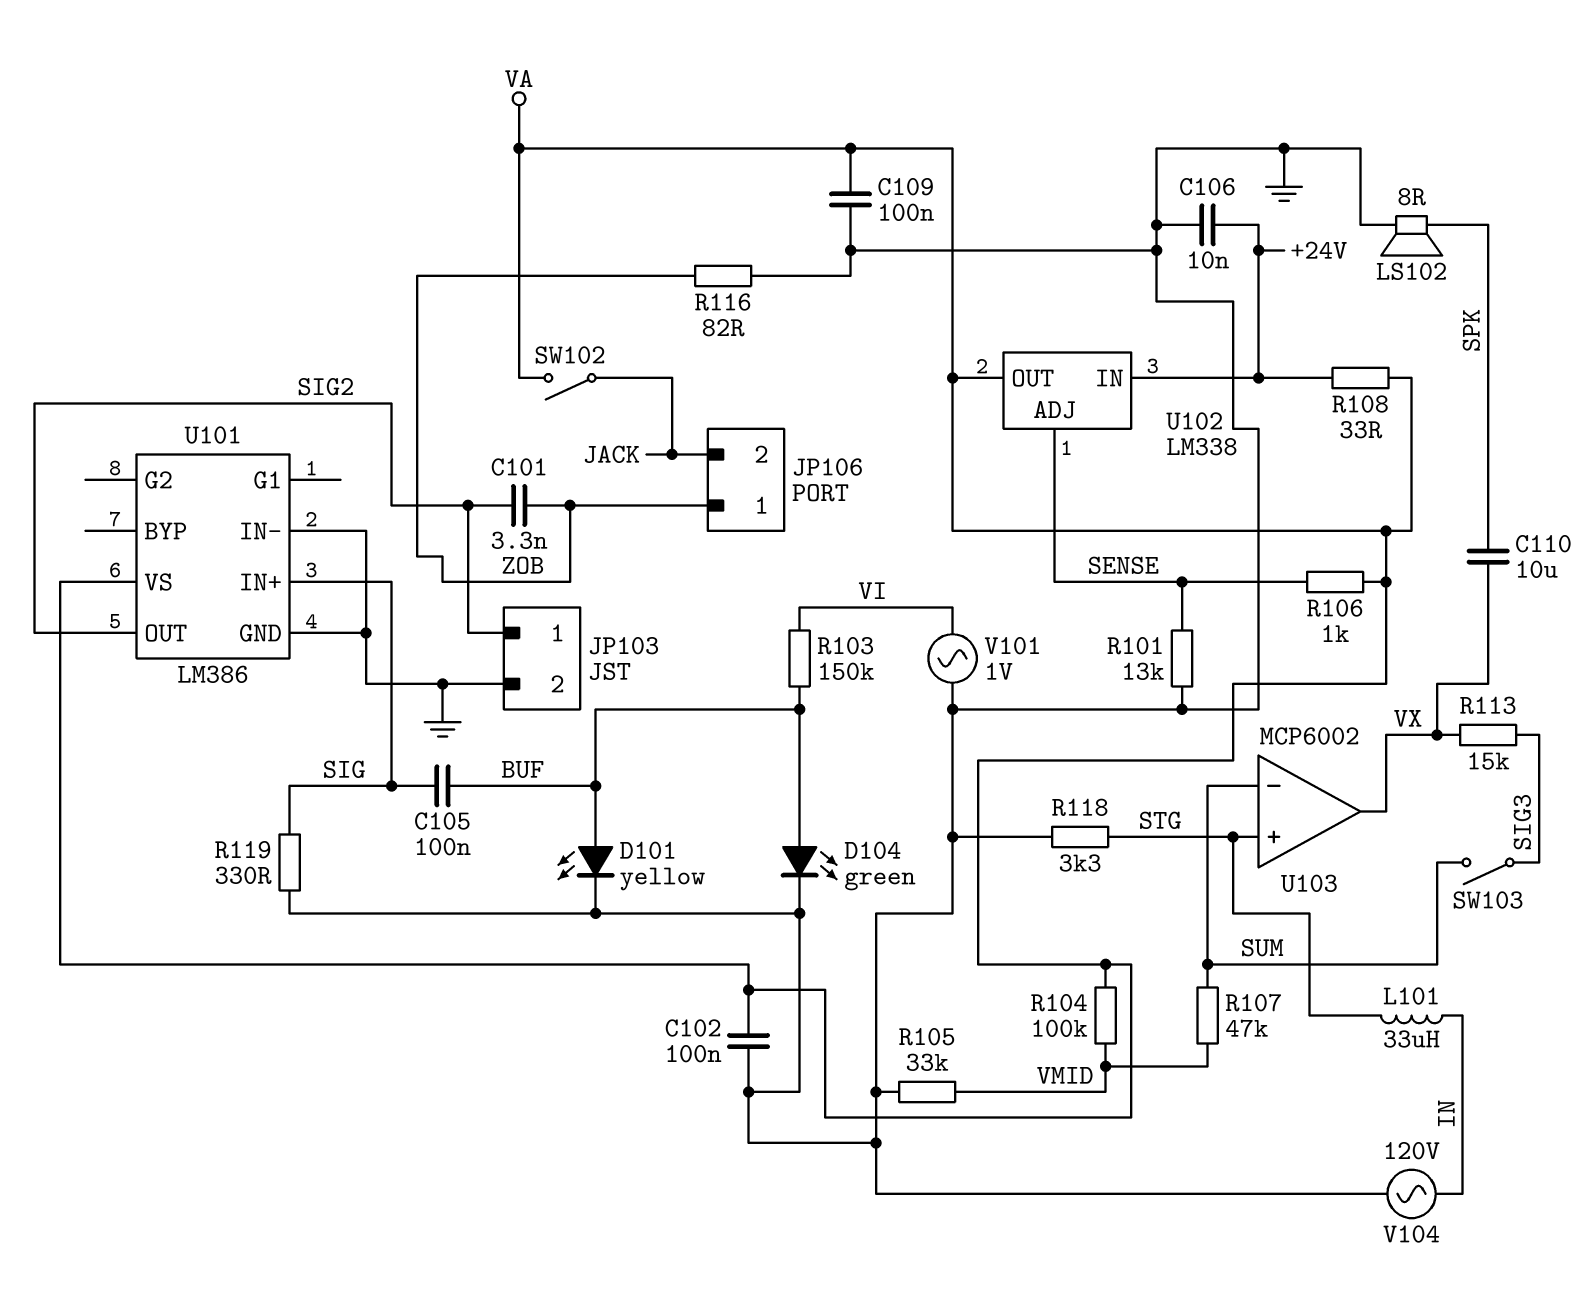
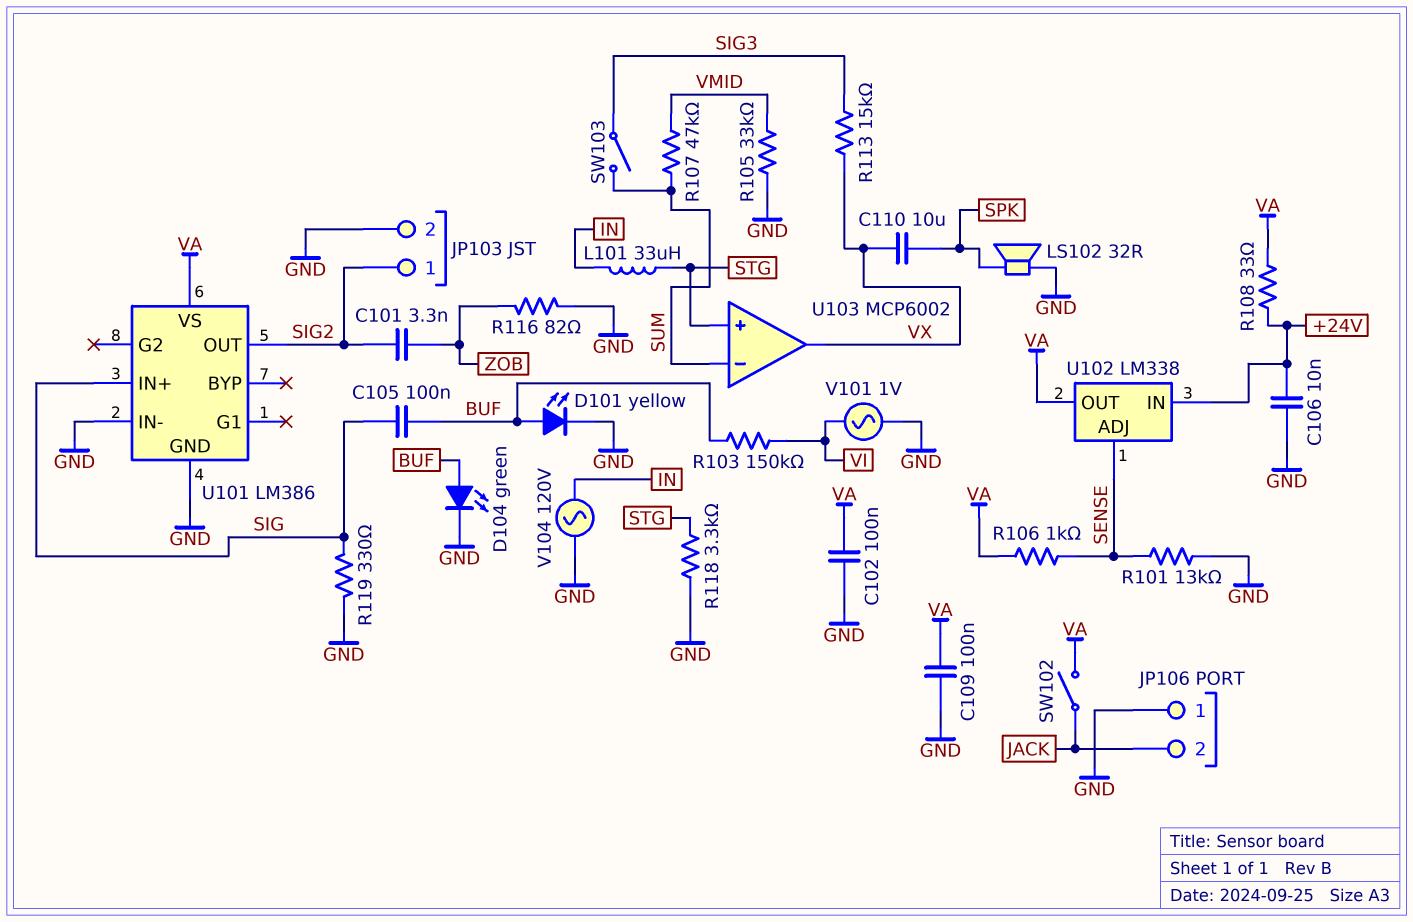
JP106 pin 1: ZOB -> GND
LS102: speaker 8R (GND, SPK) -> speaker 32R (GND, SPK)
R104: 100k (VA, VMID) -> none

